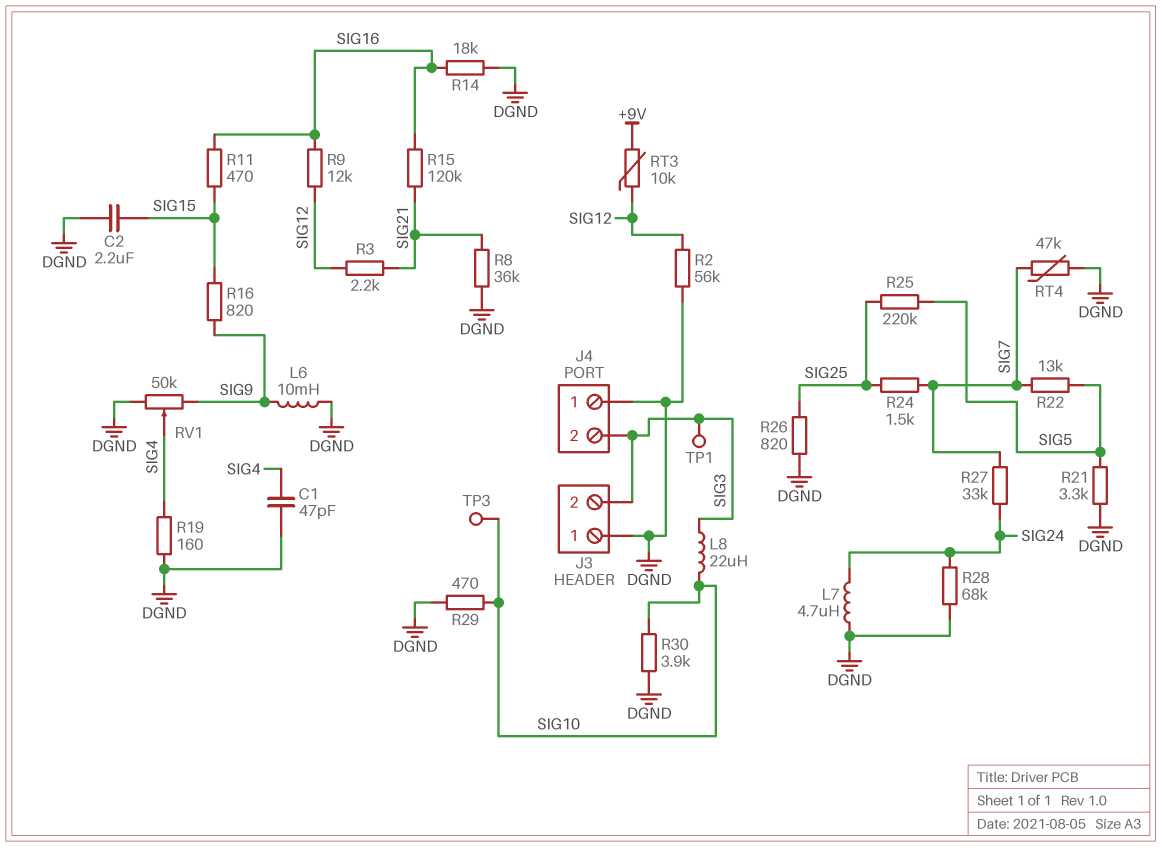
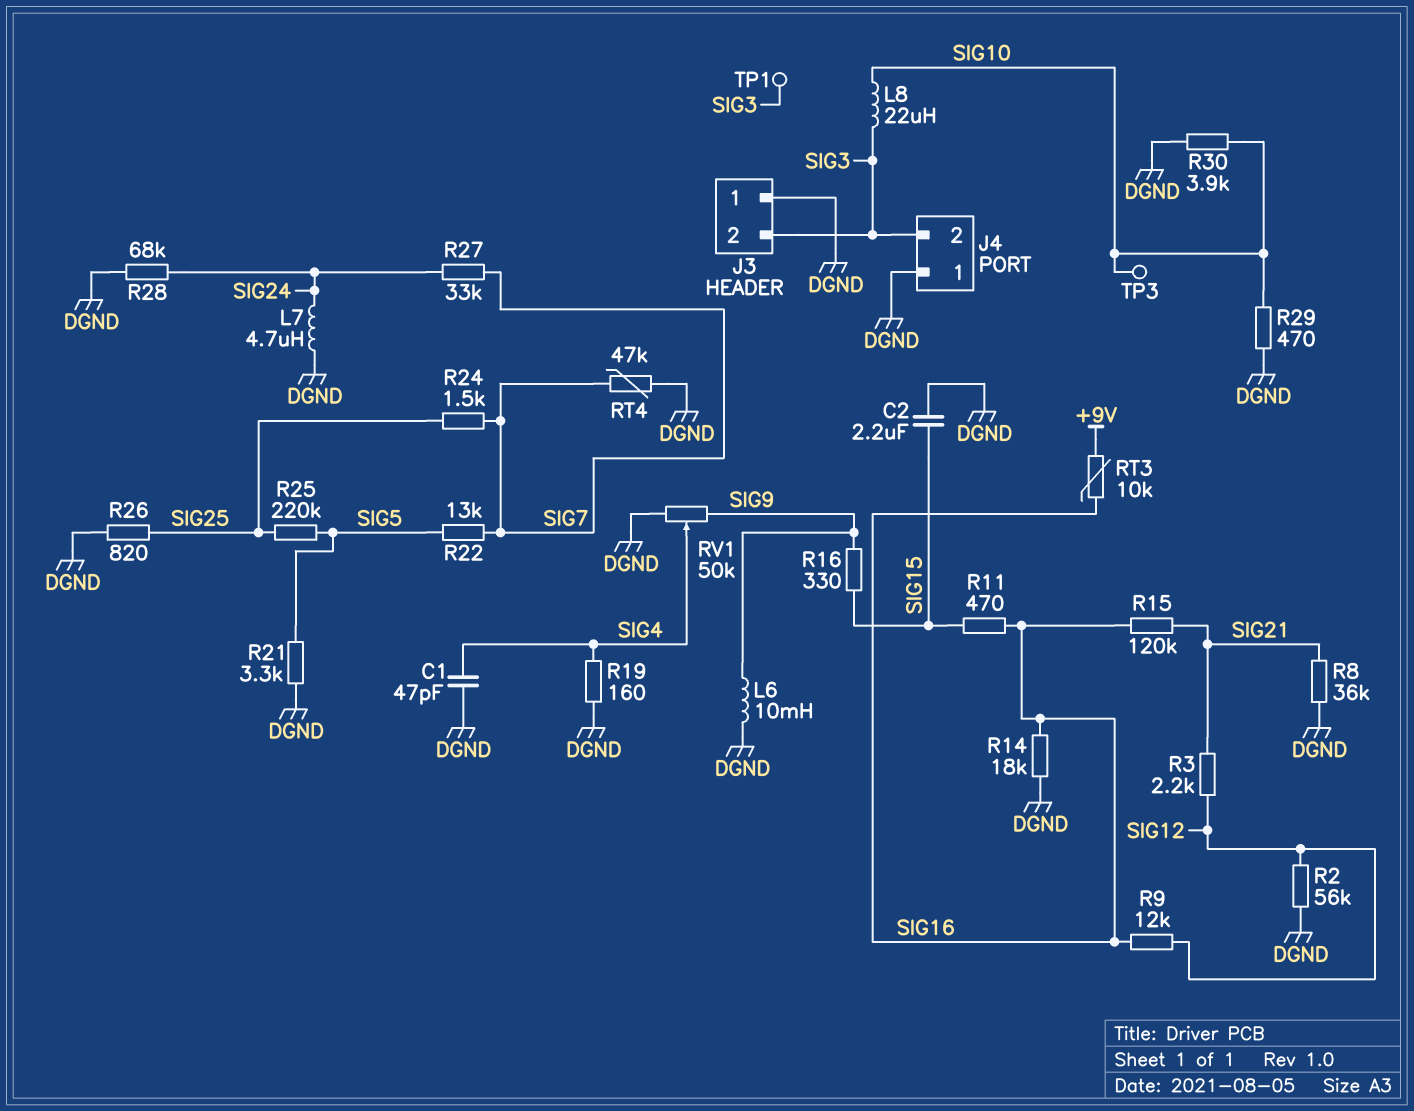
R16: 820 (SIG9, SIG15) -> 330 (SIG9, SIG15)
RT3: 10k (+9V, SIG12) -> 10k (+9V, SIG16)

